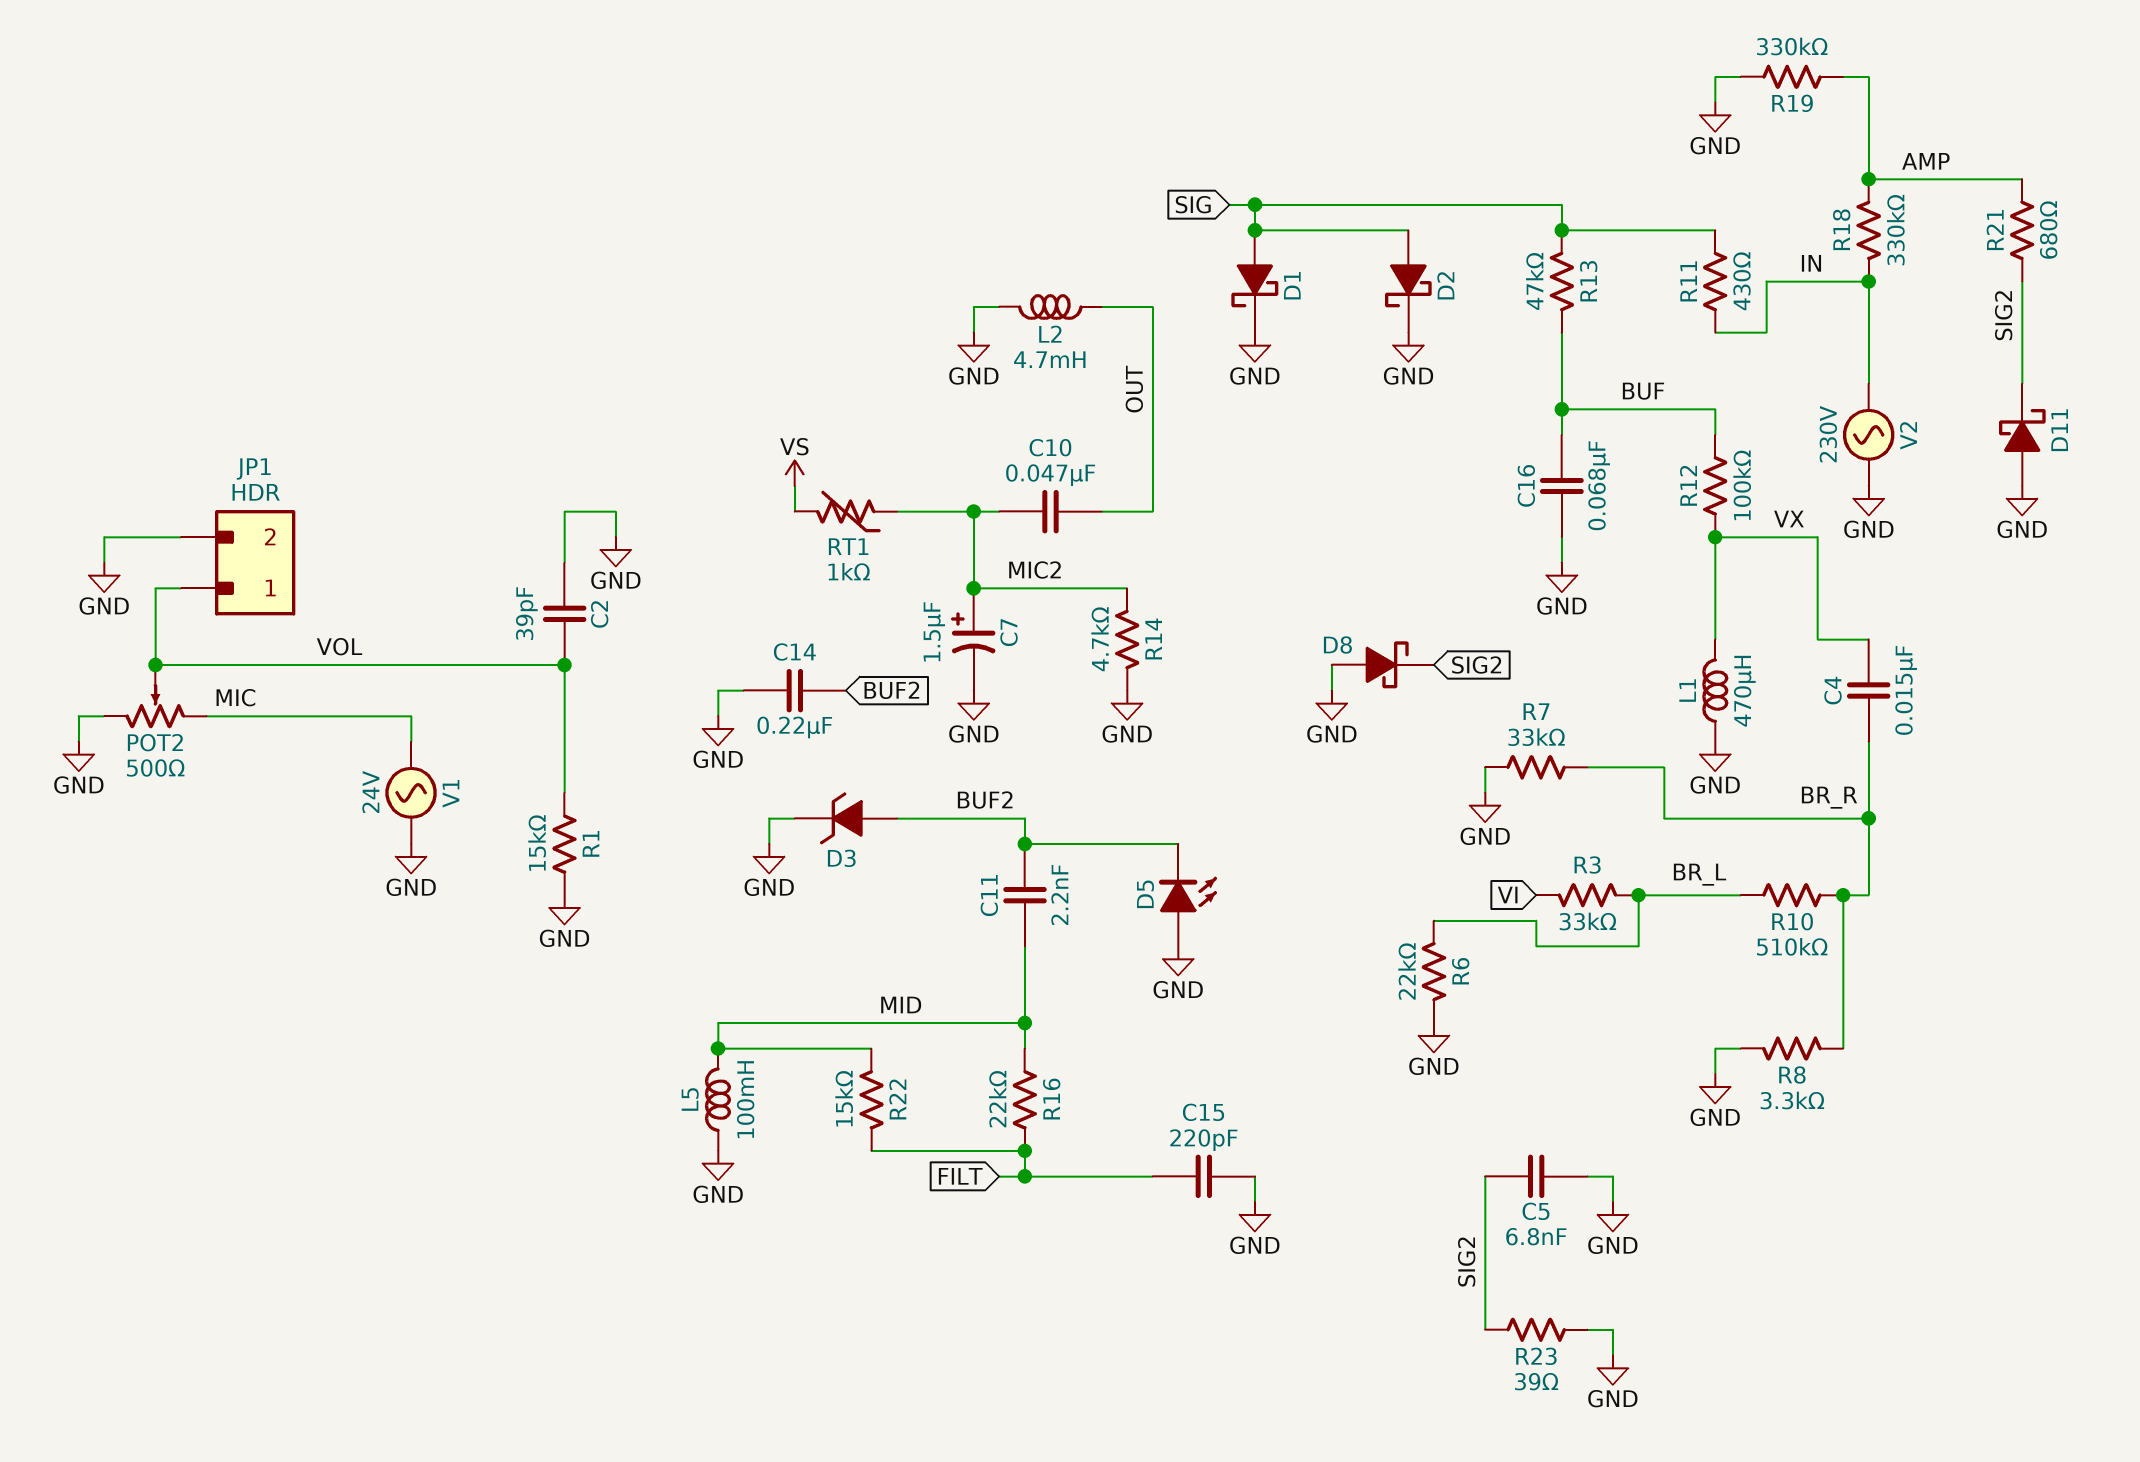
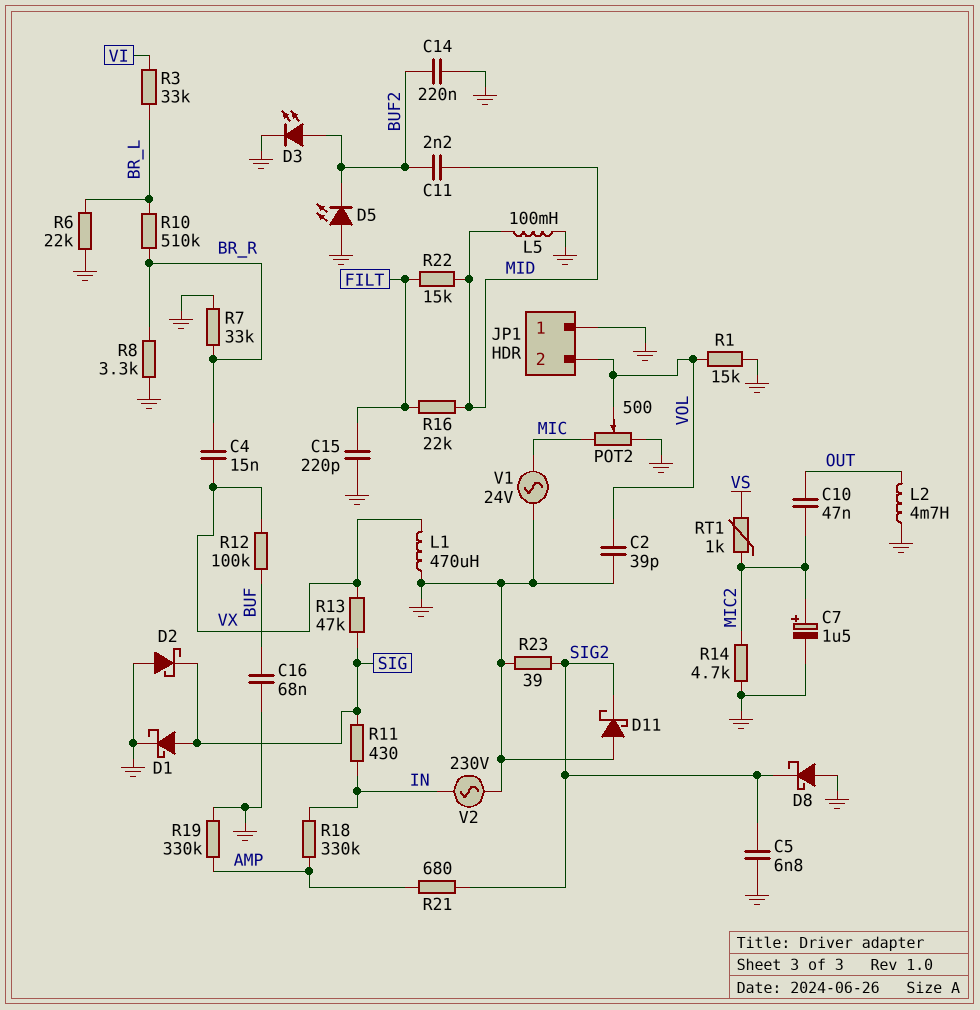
D2: schottky (A SIG, K GND) -> schottky (A GND, K SIG)
D3: zener (A BUF2, K GND) -> LED (A BUF2, K GND)
JP1 pin 1: VOL -> GND
JP1 pin 2: GND -> VOL
R13: 47k (BUF, SIG) -> 47k (SIG, VX)

